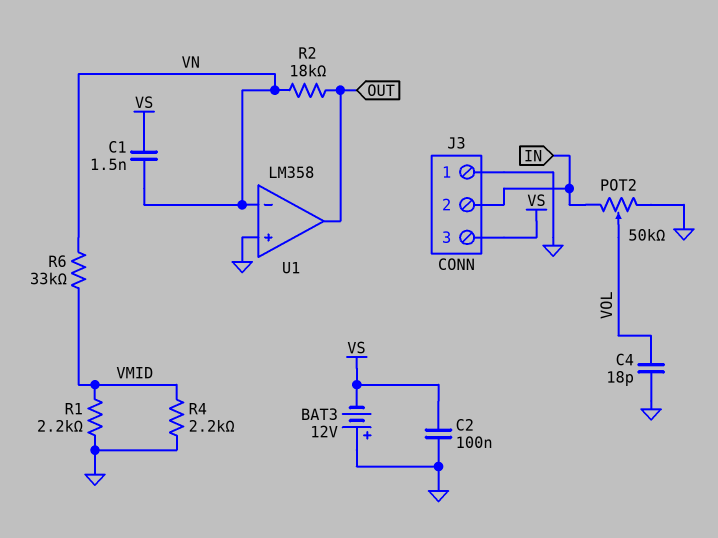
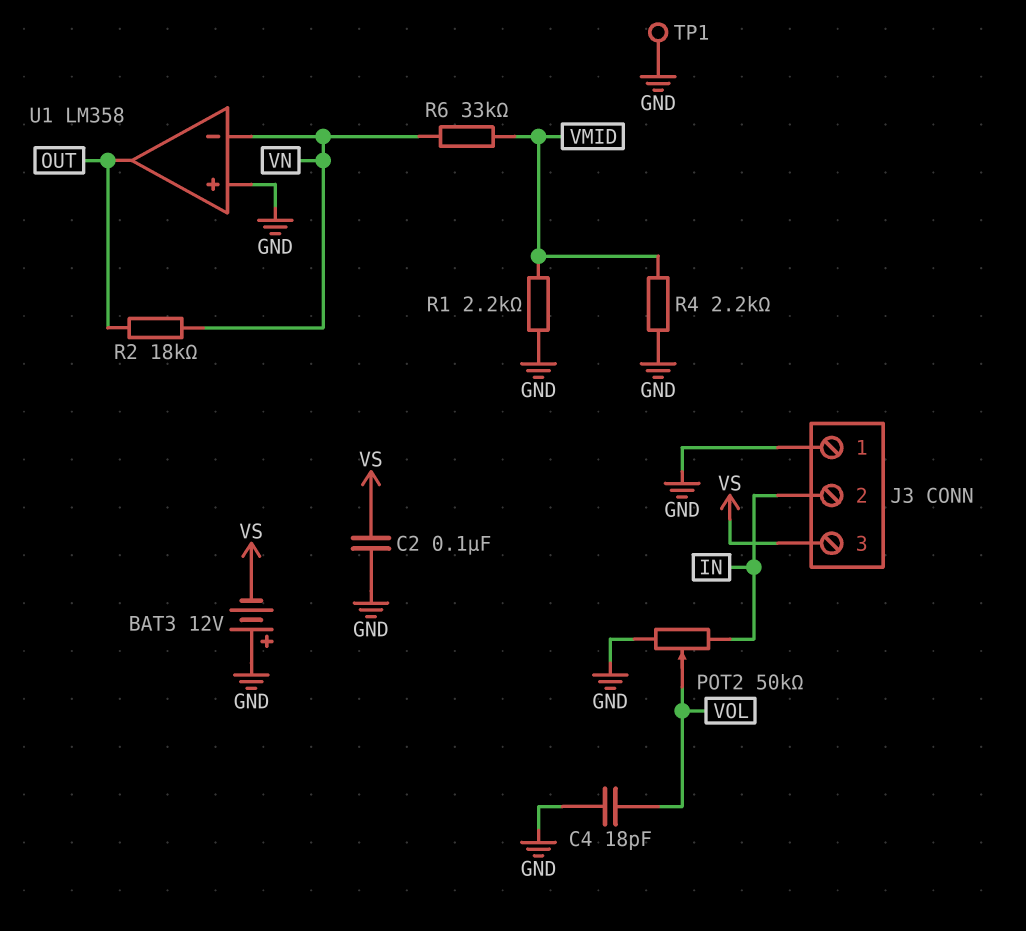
C1: 1.5nF (VN, VS) -> none
TP1: none -> test point (GND)

